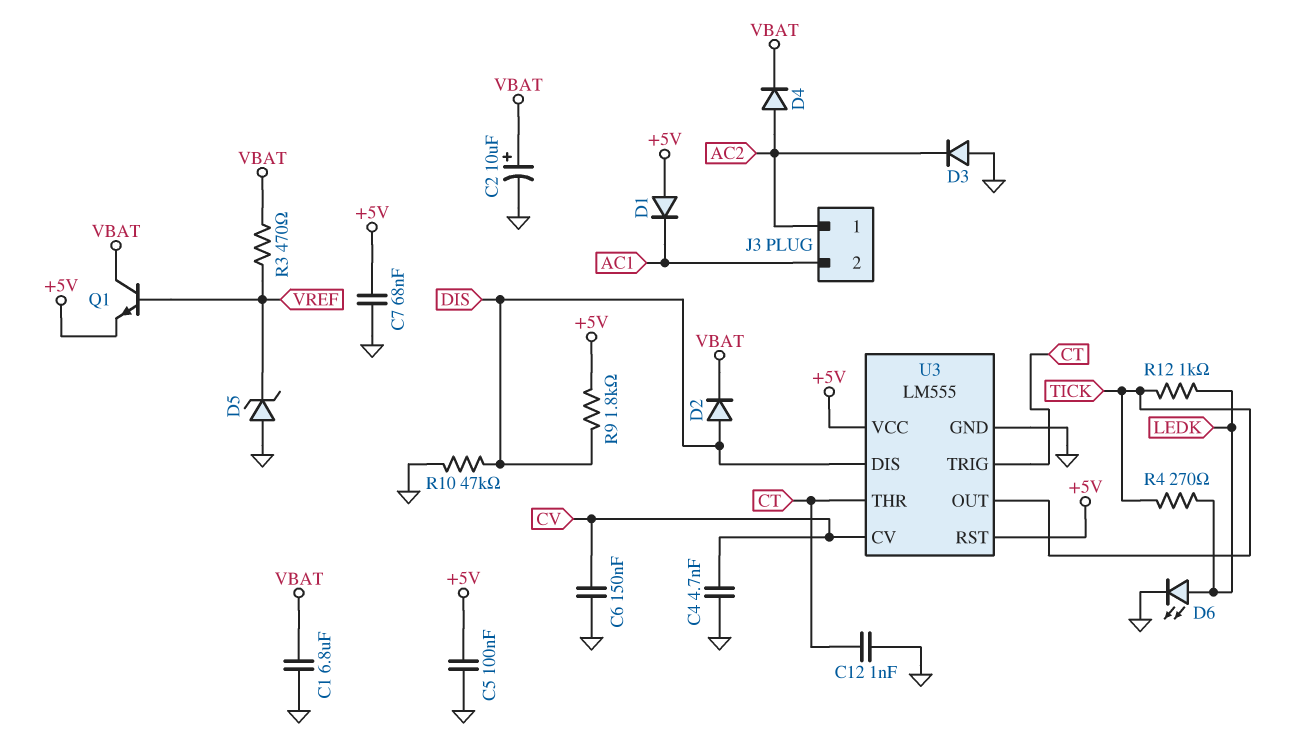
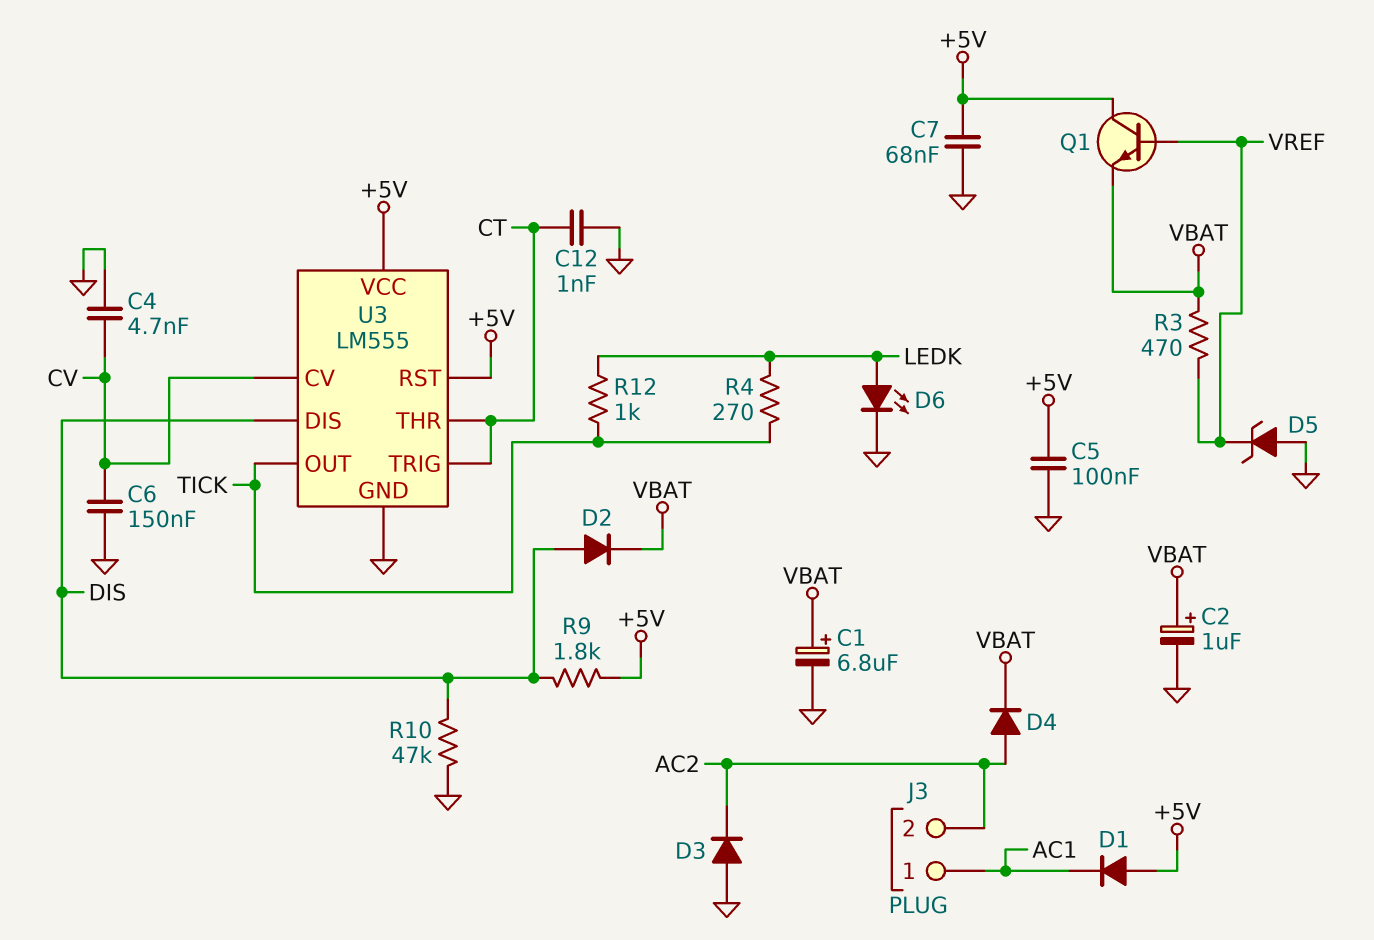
C1: 6.8uF (GND, VBAT) -> 6.8uF (plus VBAT, minus GND)
C2: 10uF (plus VBAT, minus GND) -> 1uF (plus VBAT, minus GND)
J3 pin 1: AC2 -> AC1
J3 pin 2: AC1 -> AC2
Q1: NPN (B VREF, C VBAT, E +5V) -> NPN (B VREF, C +5V, E VBAT)

